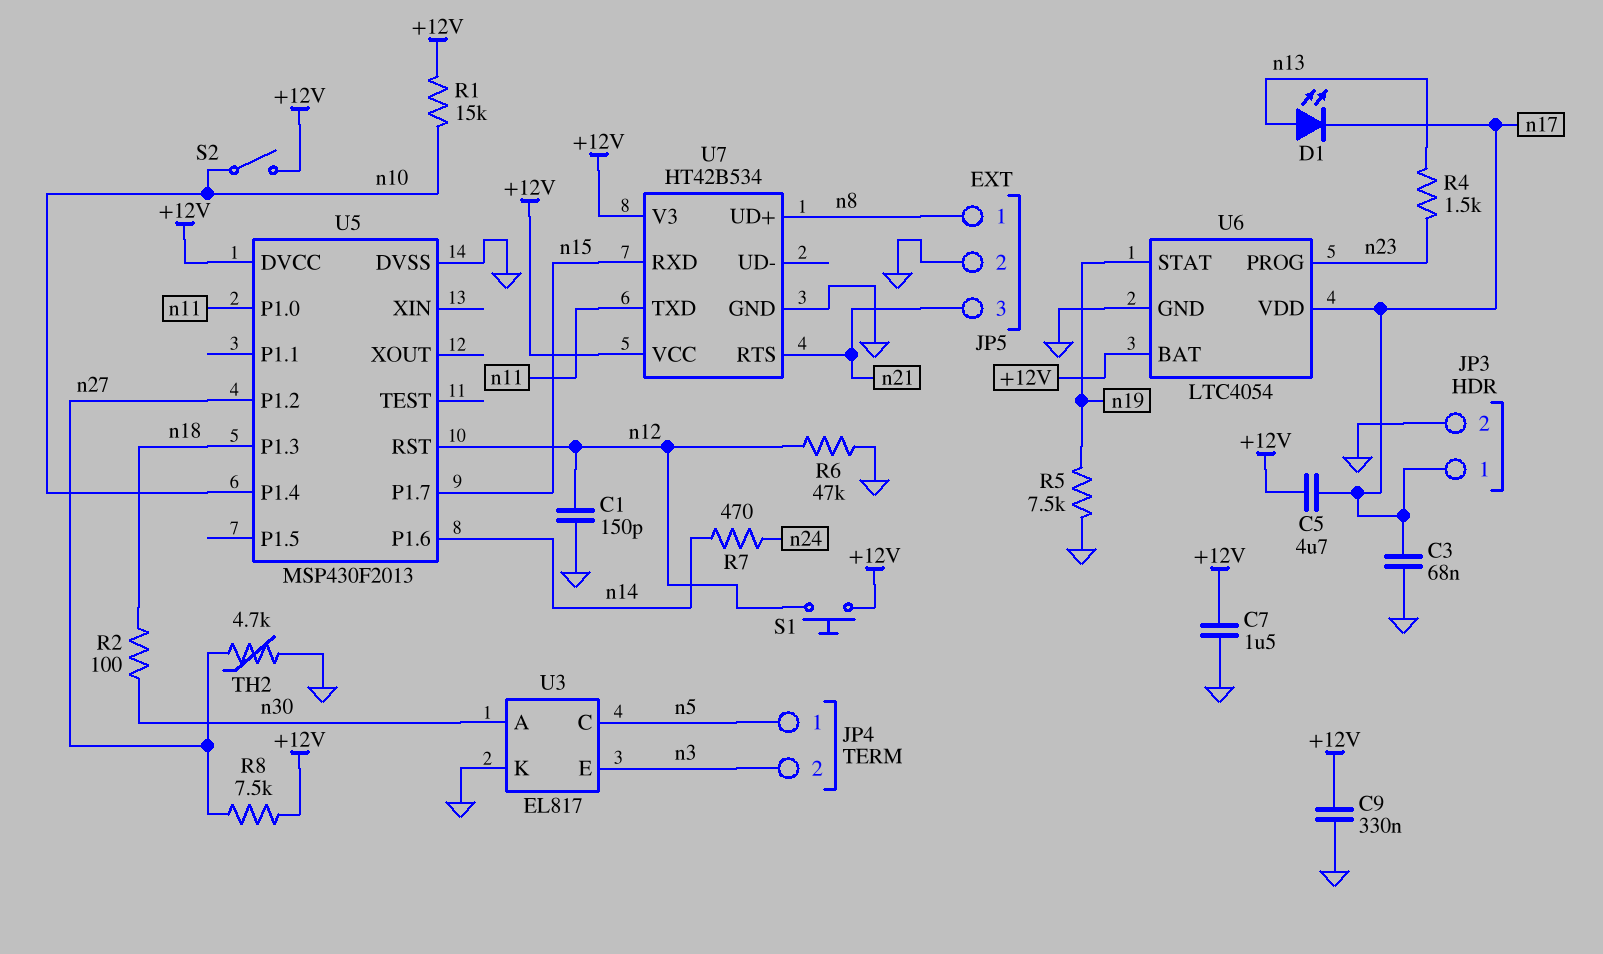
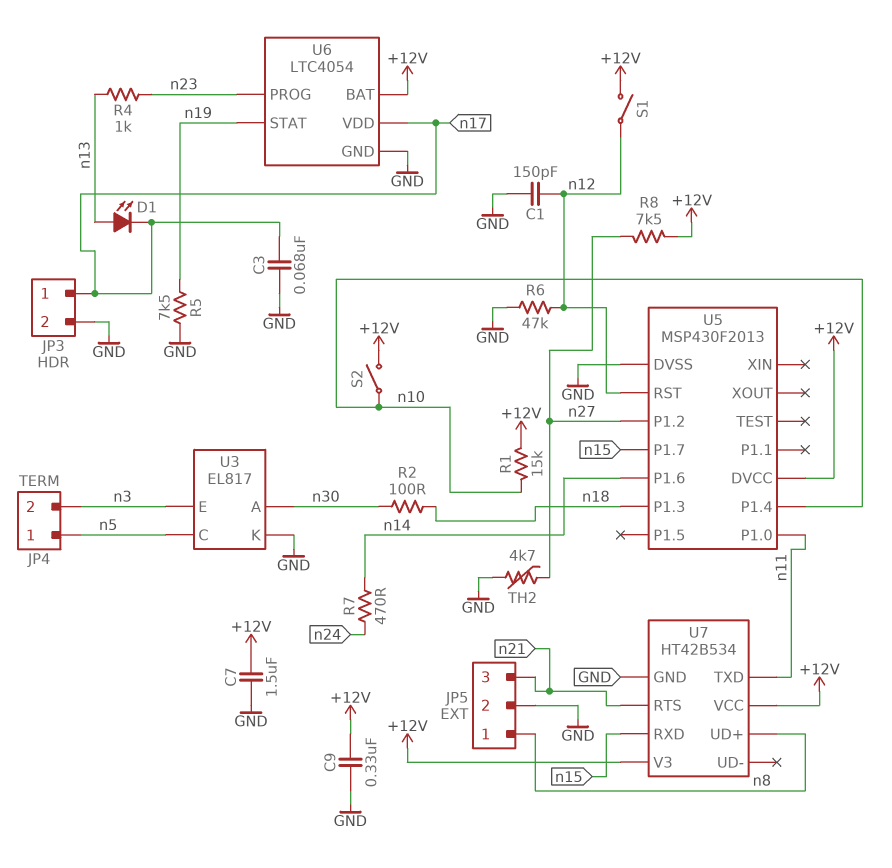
C5: 4.7uF (+12V, n17) -> none
R4: 1.5k (n13, n23) -> 1k (n13, n23)
S1: button (+12V, n12) -> switch (+12V, n12)

